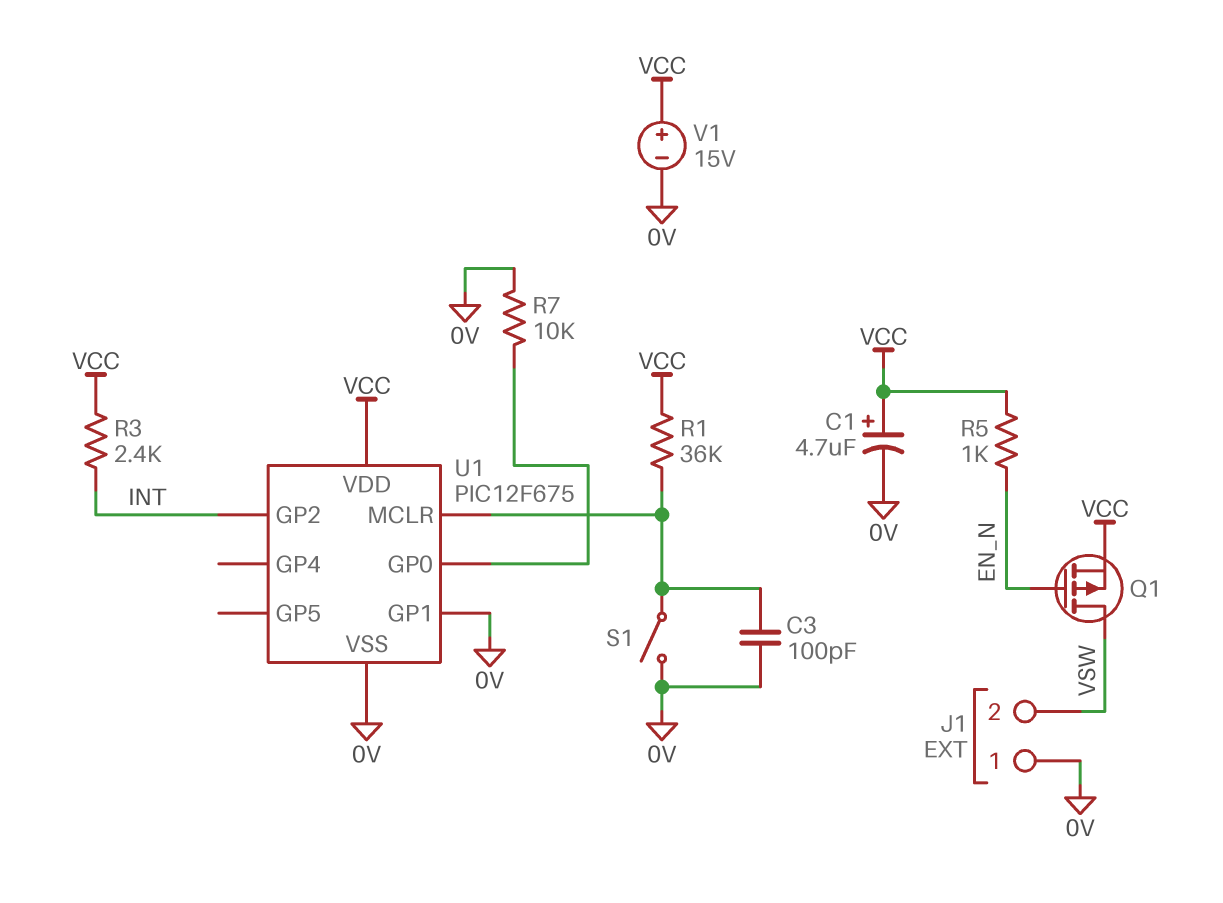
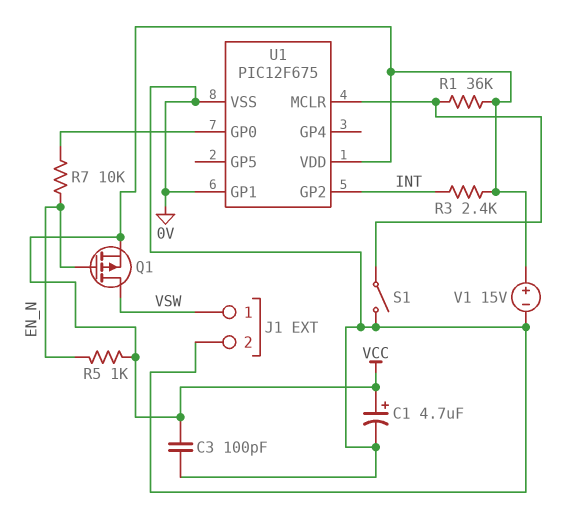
C3: 100pF (0V, U1/MCLR) -> 100pF (0V, VCC)
J1 pin 1: 0V -> VSW
J1 pin 2: VSW -> 0V
R7: 10k (0V, U1/GP0) -> 10k (EN_N, U1/GP0)

